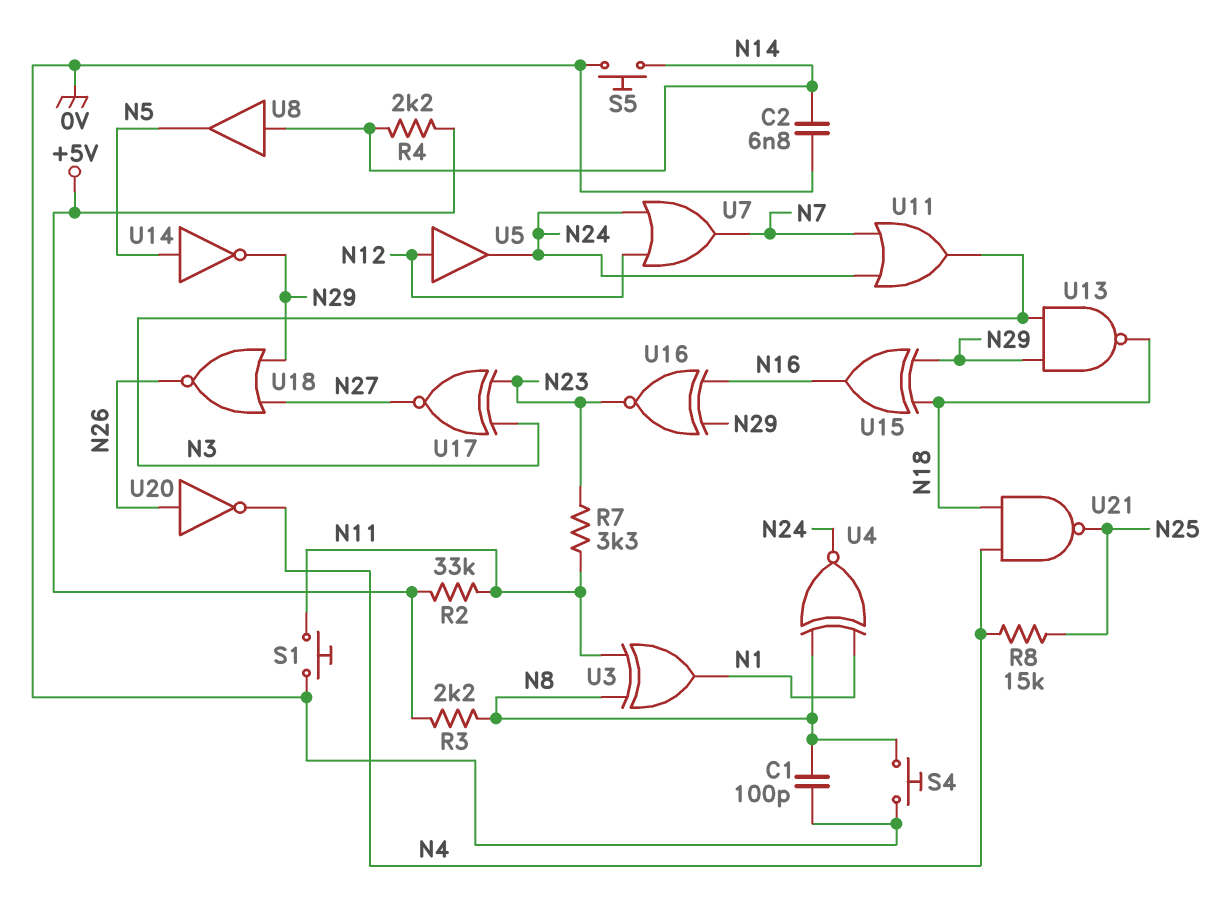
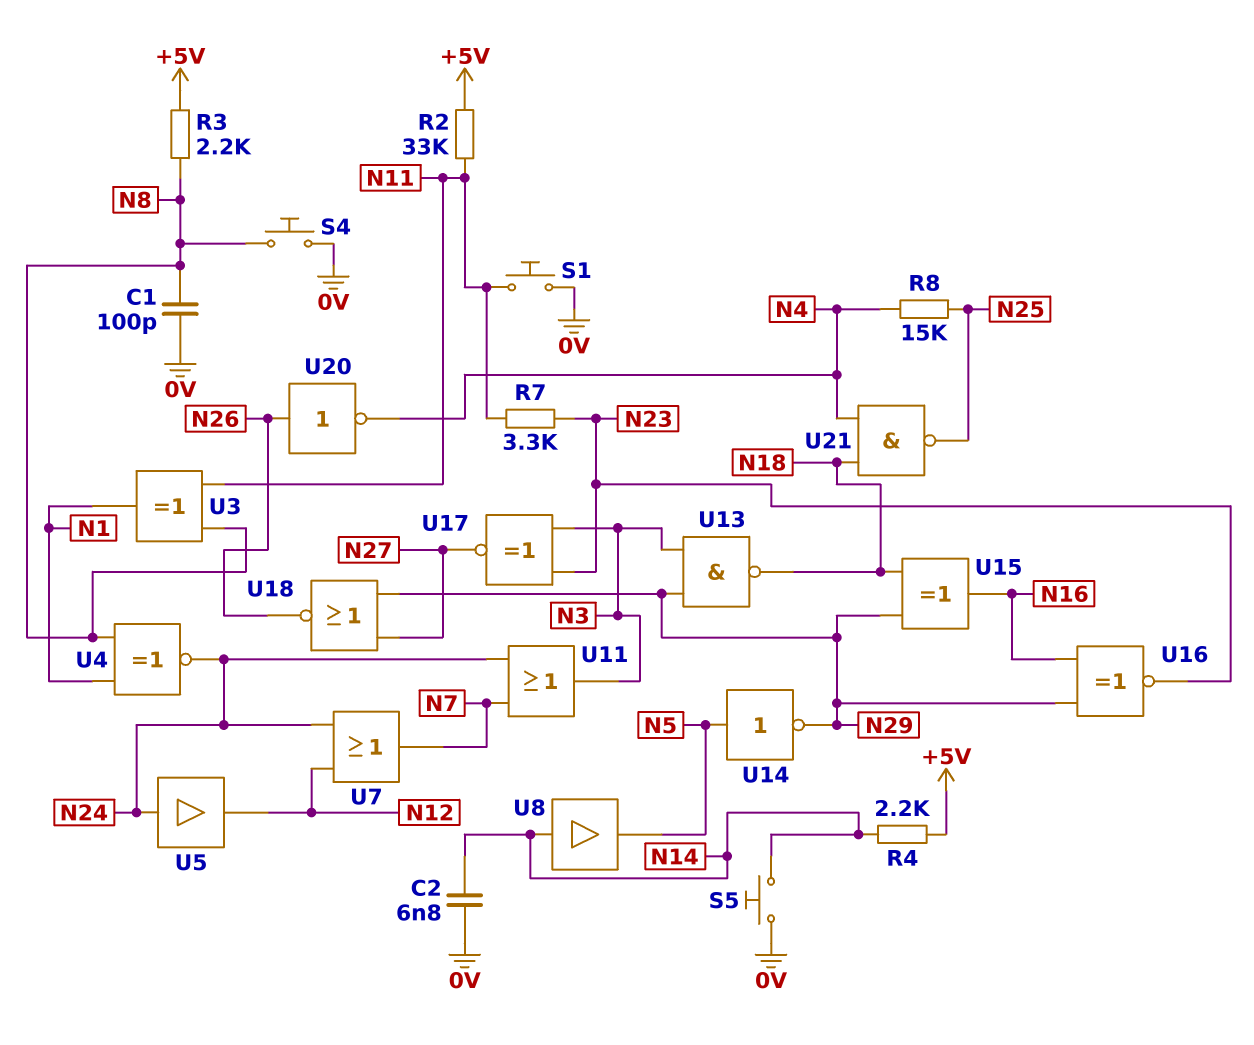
U5: buffer (in N12, out N24) -> buffer (in N24, out N12)

